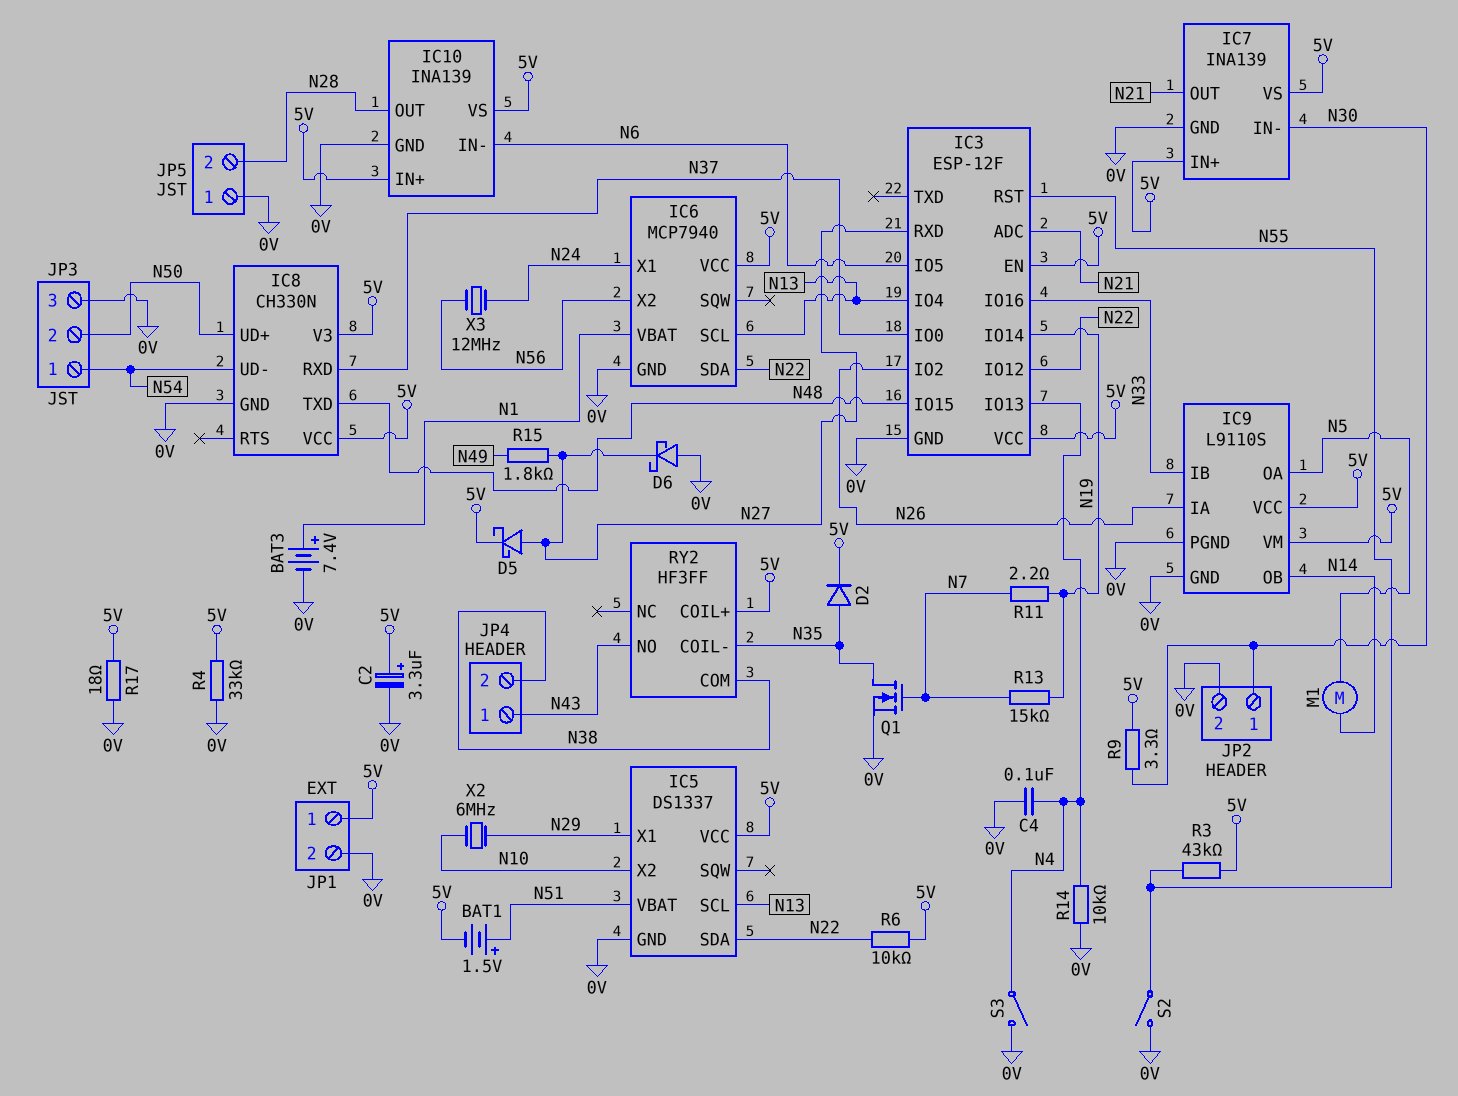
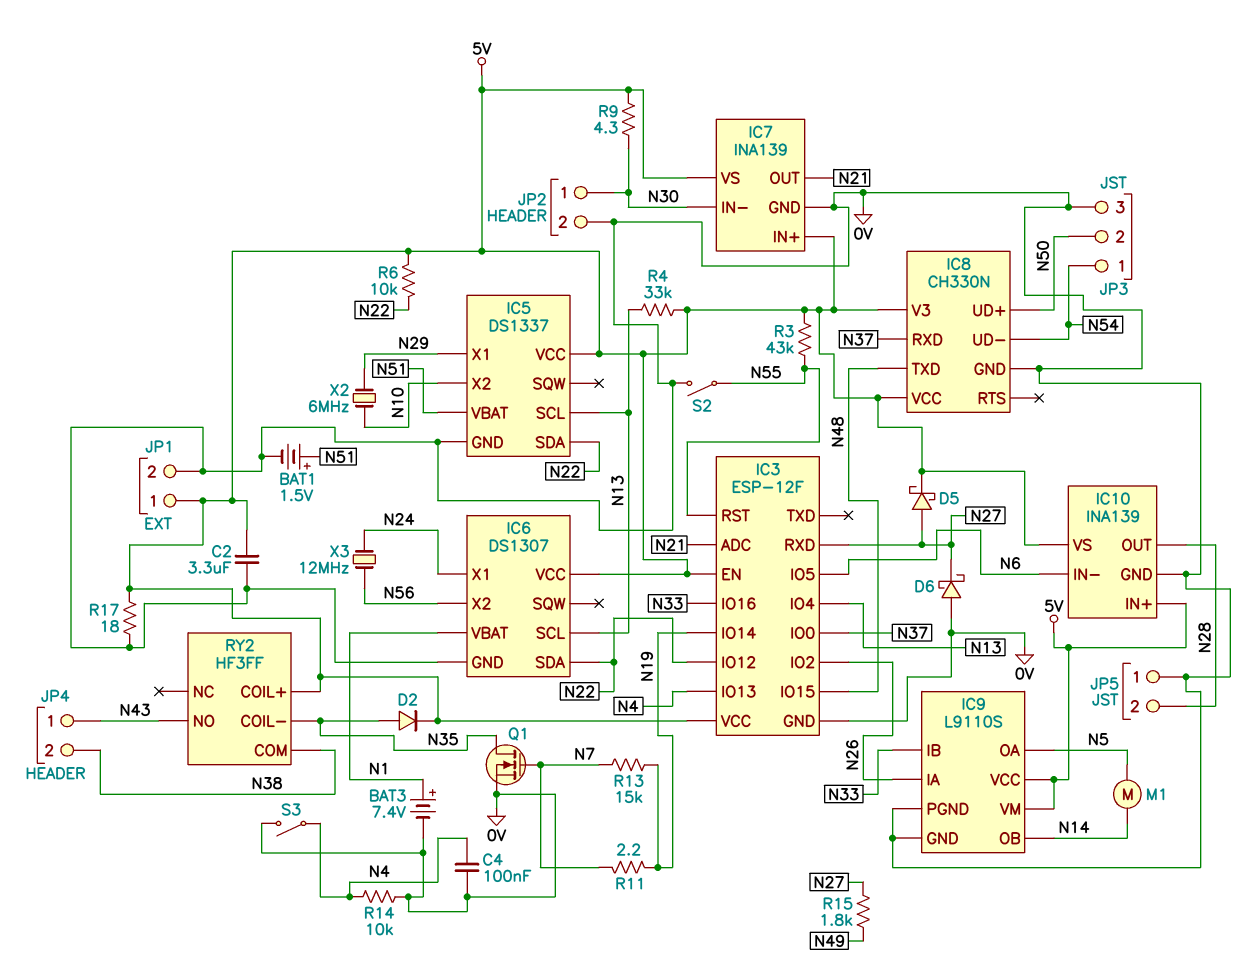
BAT1: 1.5V (plus N51, minus 5V) -> 1.5V (plus N51, minus 0V)
C2: 3.3uF (plus 5V, minus 0V) -> 3.3uF (0V, 5V)
IC6: MCP7940 -> DS1307
R4: 33k (0V, 5V) -> 33k (5V, N13)
R9: 3.3 (5V, N30) -> 4.3 (5V, N30)

